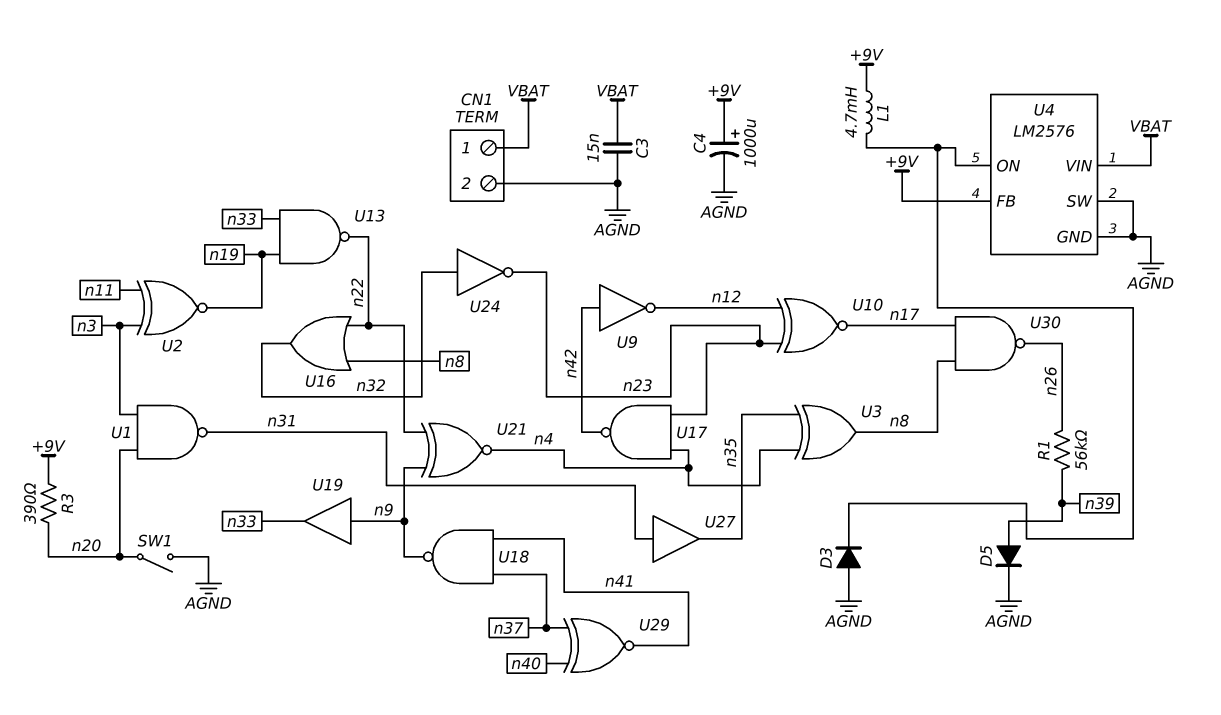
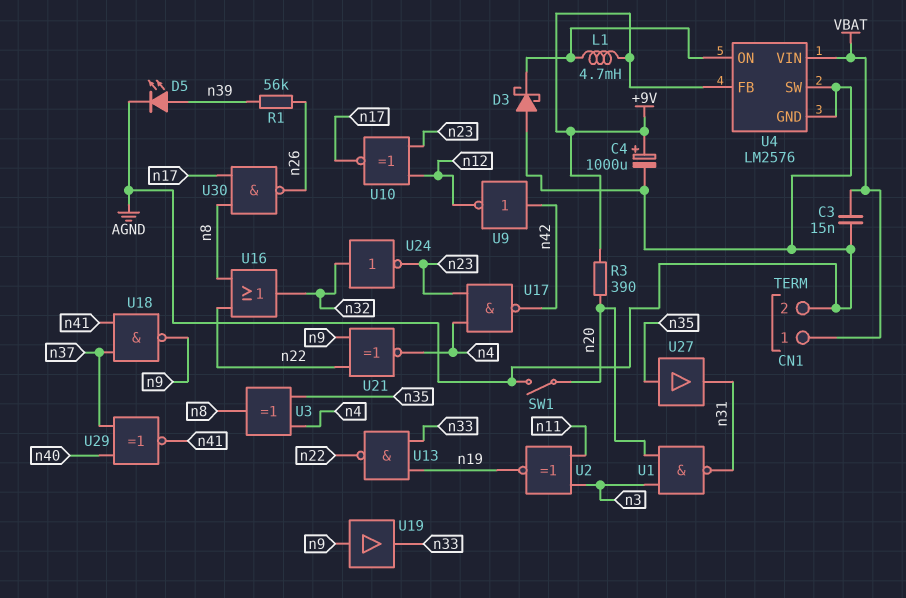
D3: diode (A AGND, K U4/ON) -> schottky (A AGND, K U4/ON)
D5: diode (A n39, K AGND) -> LED (A n39, K AGND)
U27: buffer (in n31, out n35) -> buffer (in n35, out n31)

